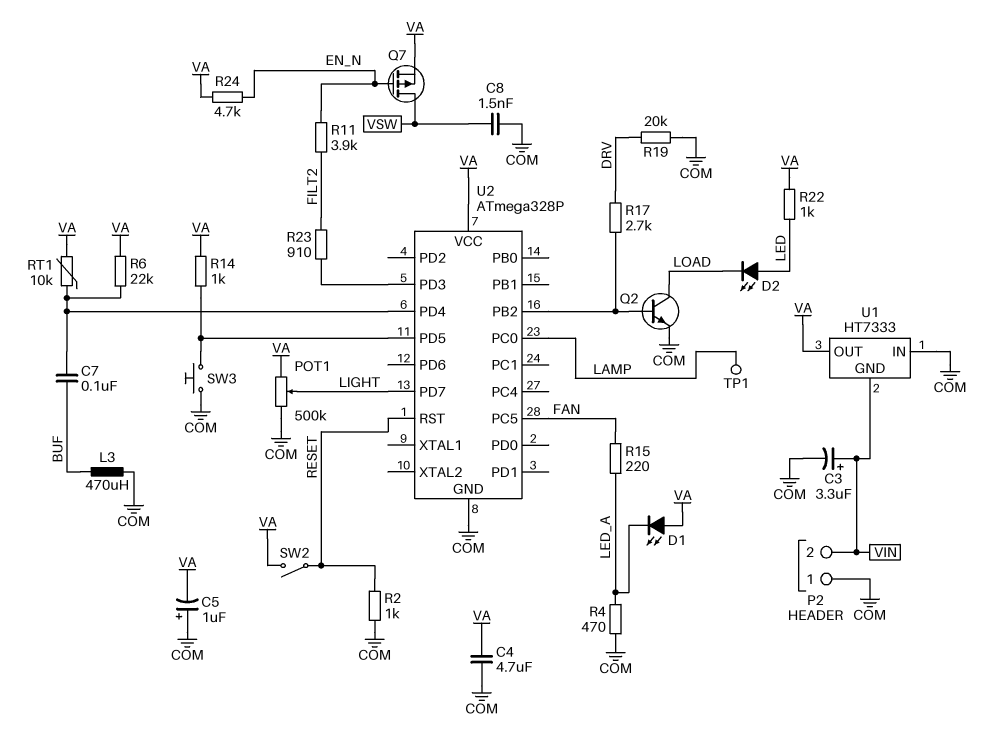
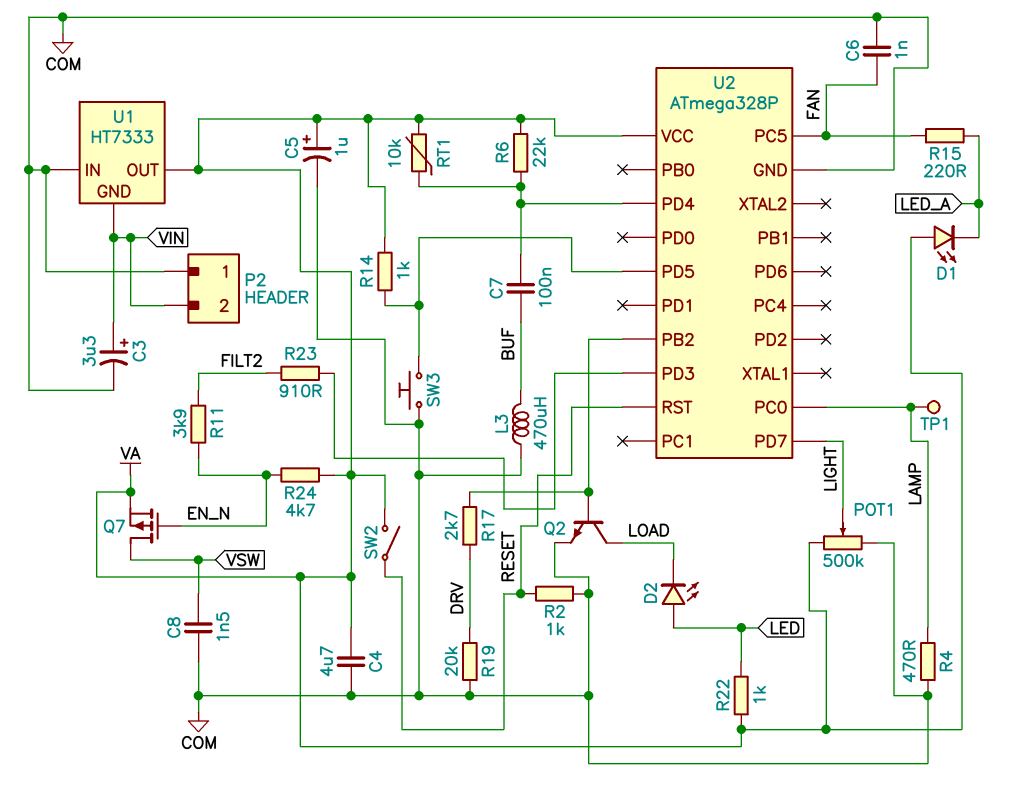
C5: 1uF (plus COM, minus VA) -> 1uF (plus VA, minus COM)
C6: none -> 1nF (COM, FAN)
R4: 470 (COM, LED_A) -> 470 (COM, LAMP)

